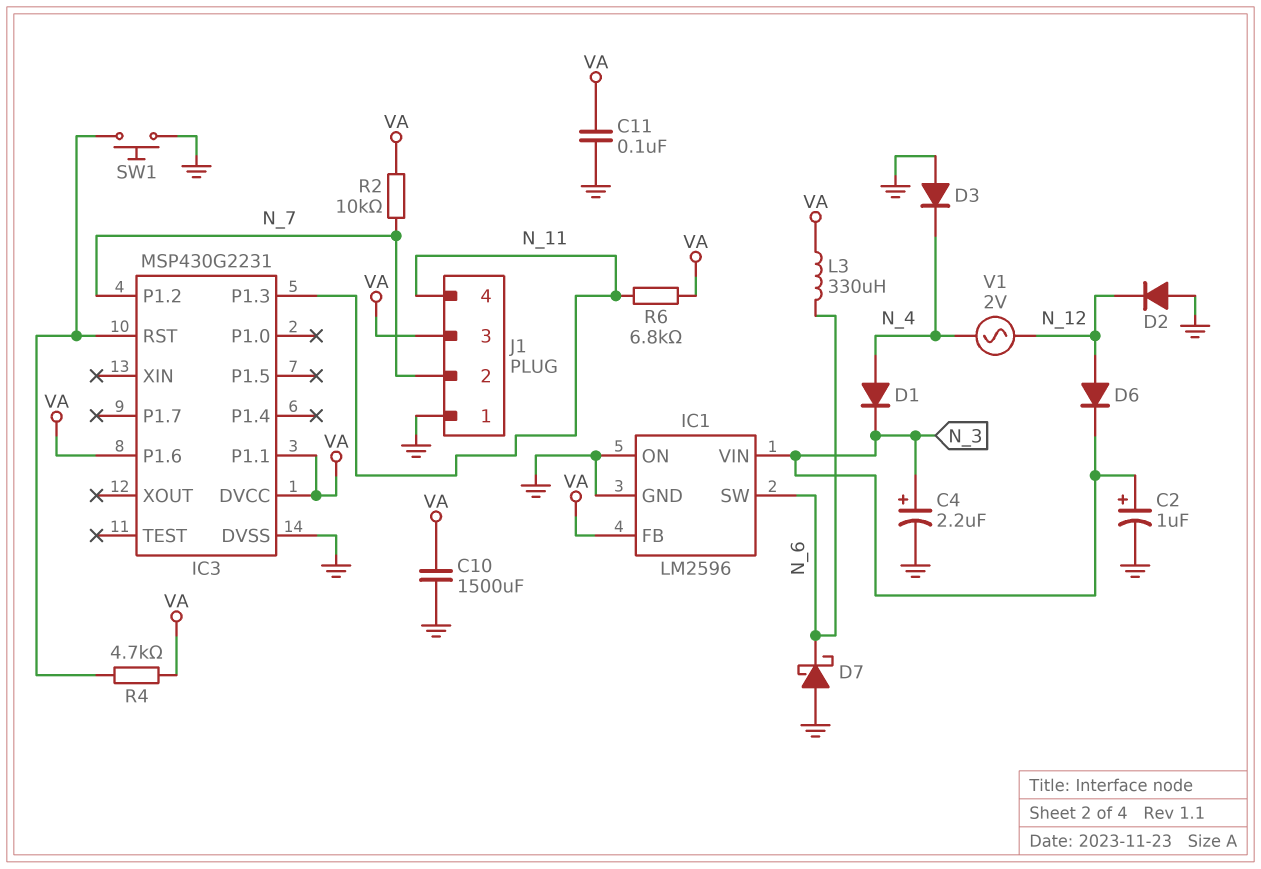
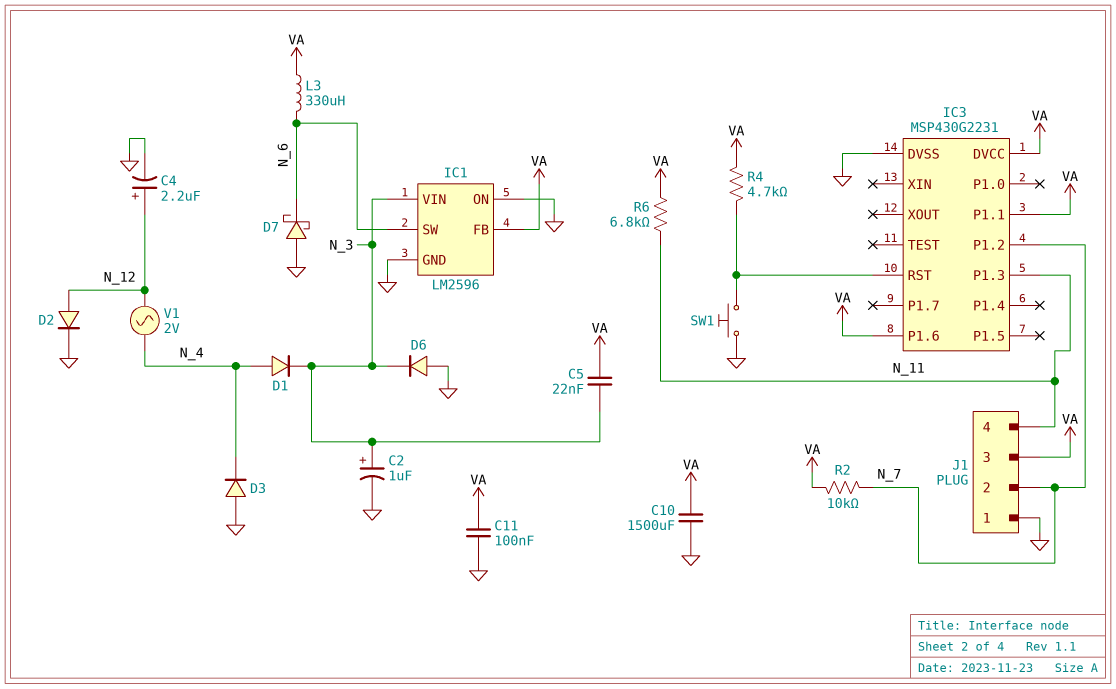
C4: 2.2uF (plus N_3, minus GND) -> 2.2uF (plus N_12, minus GND)
C5: none -> 22nF (N_3, VA)
D2: diode (A GND, K N_12) -> diode (A N_12, K GND)
D6: diode (A N_12, K N_3) -> diode (A GND, K N_3)

